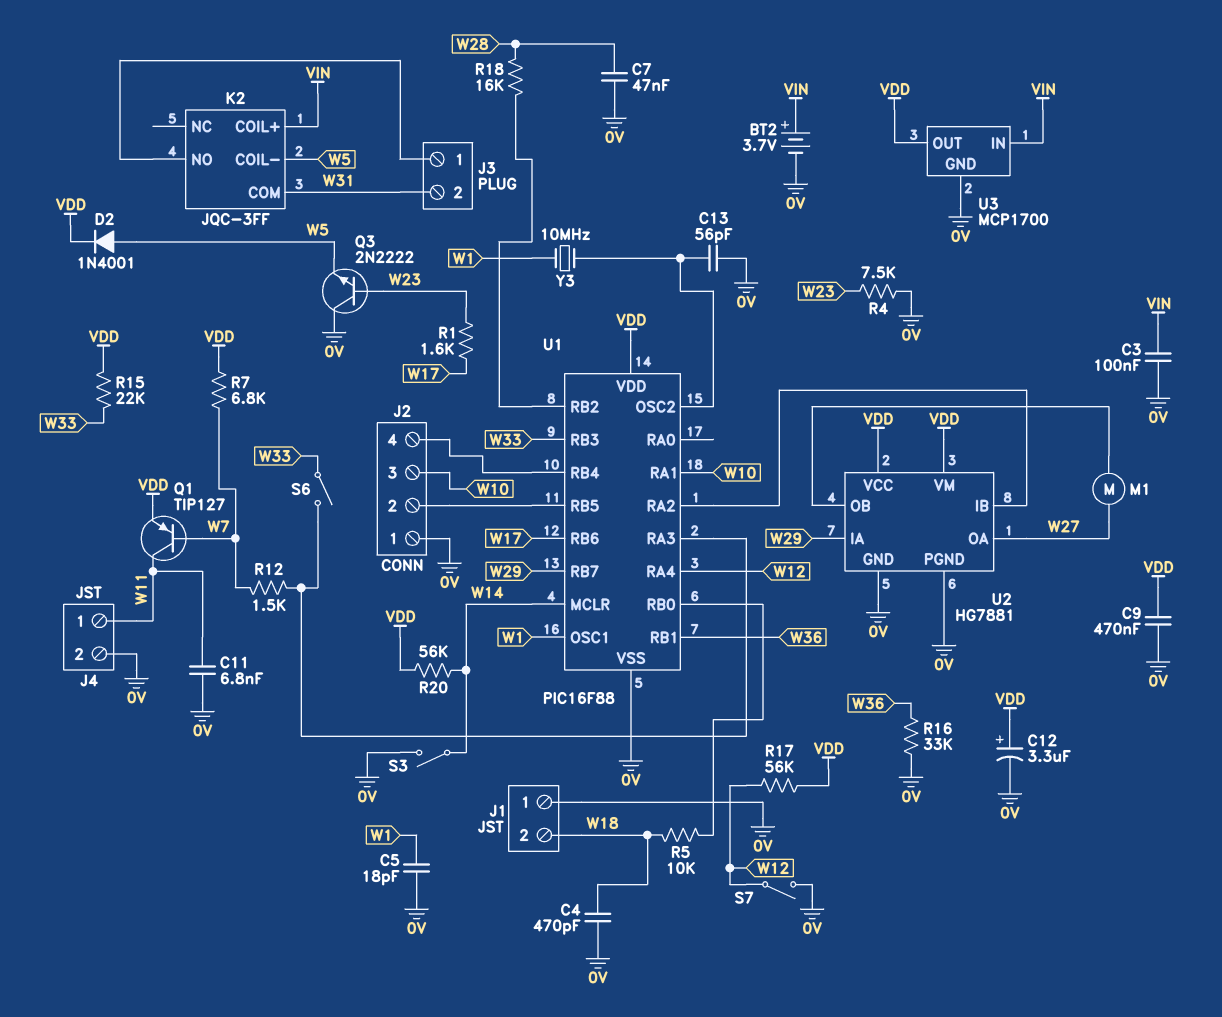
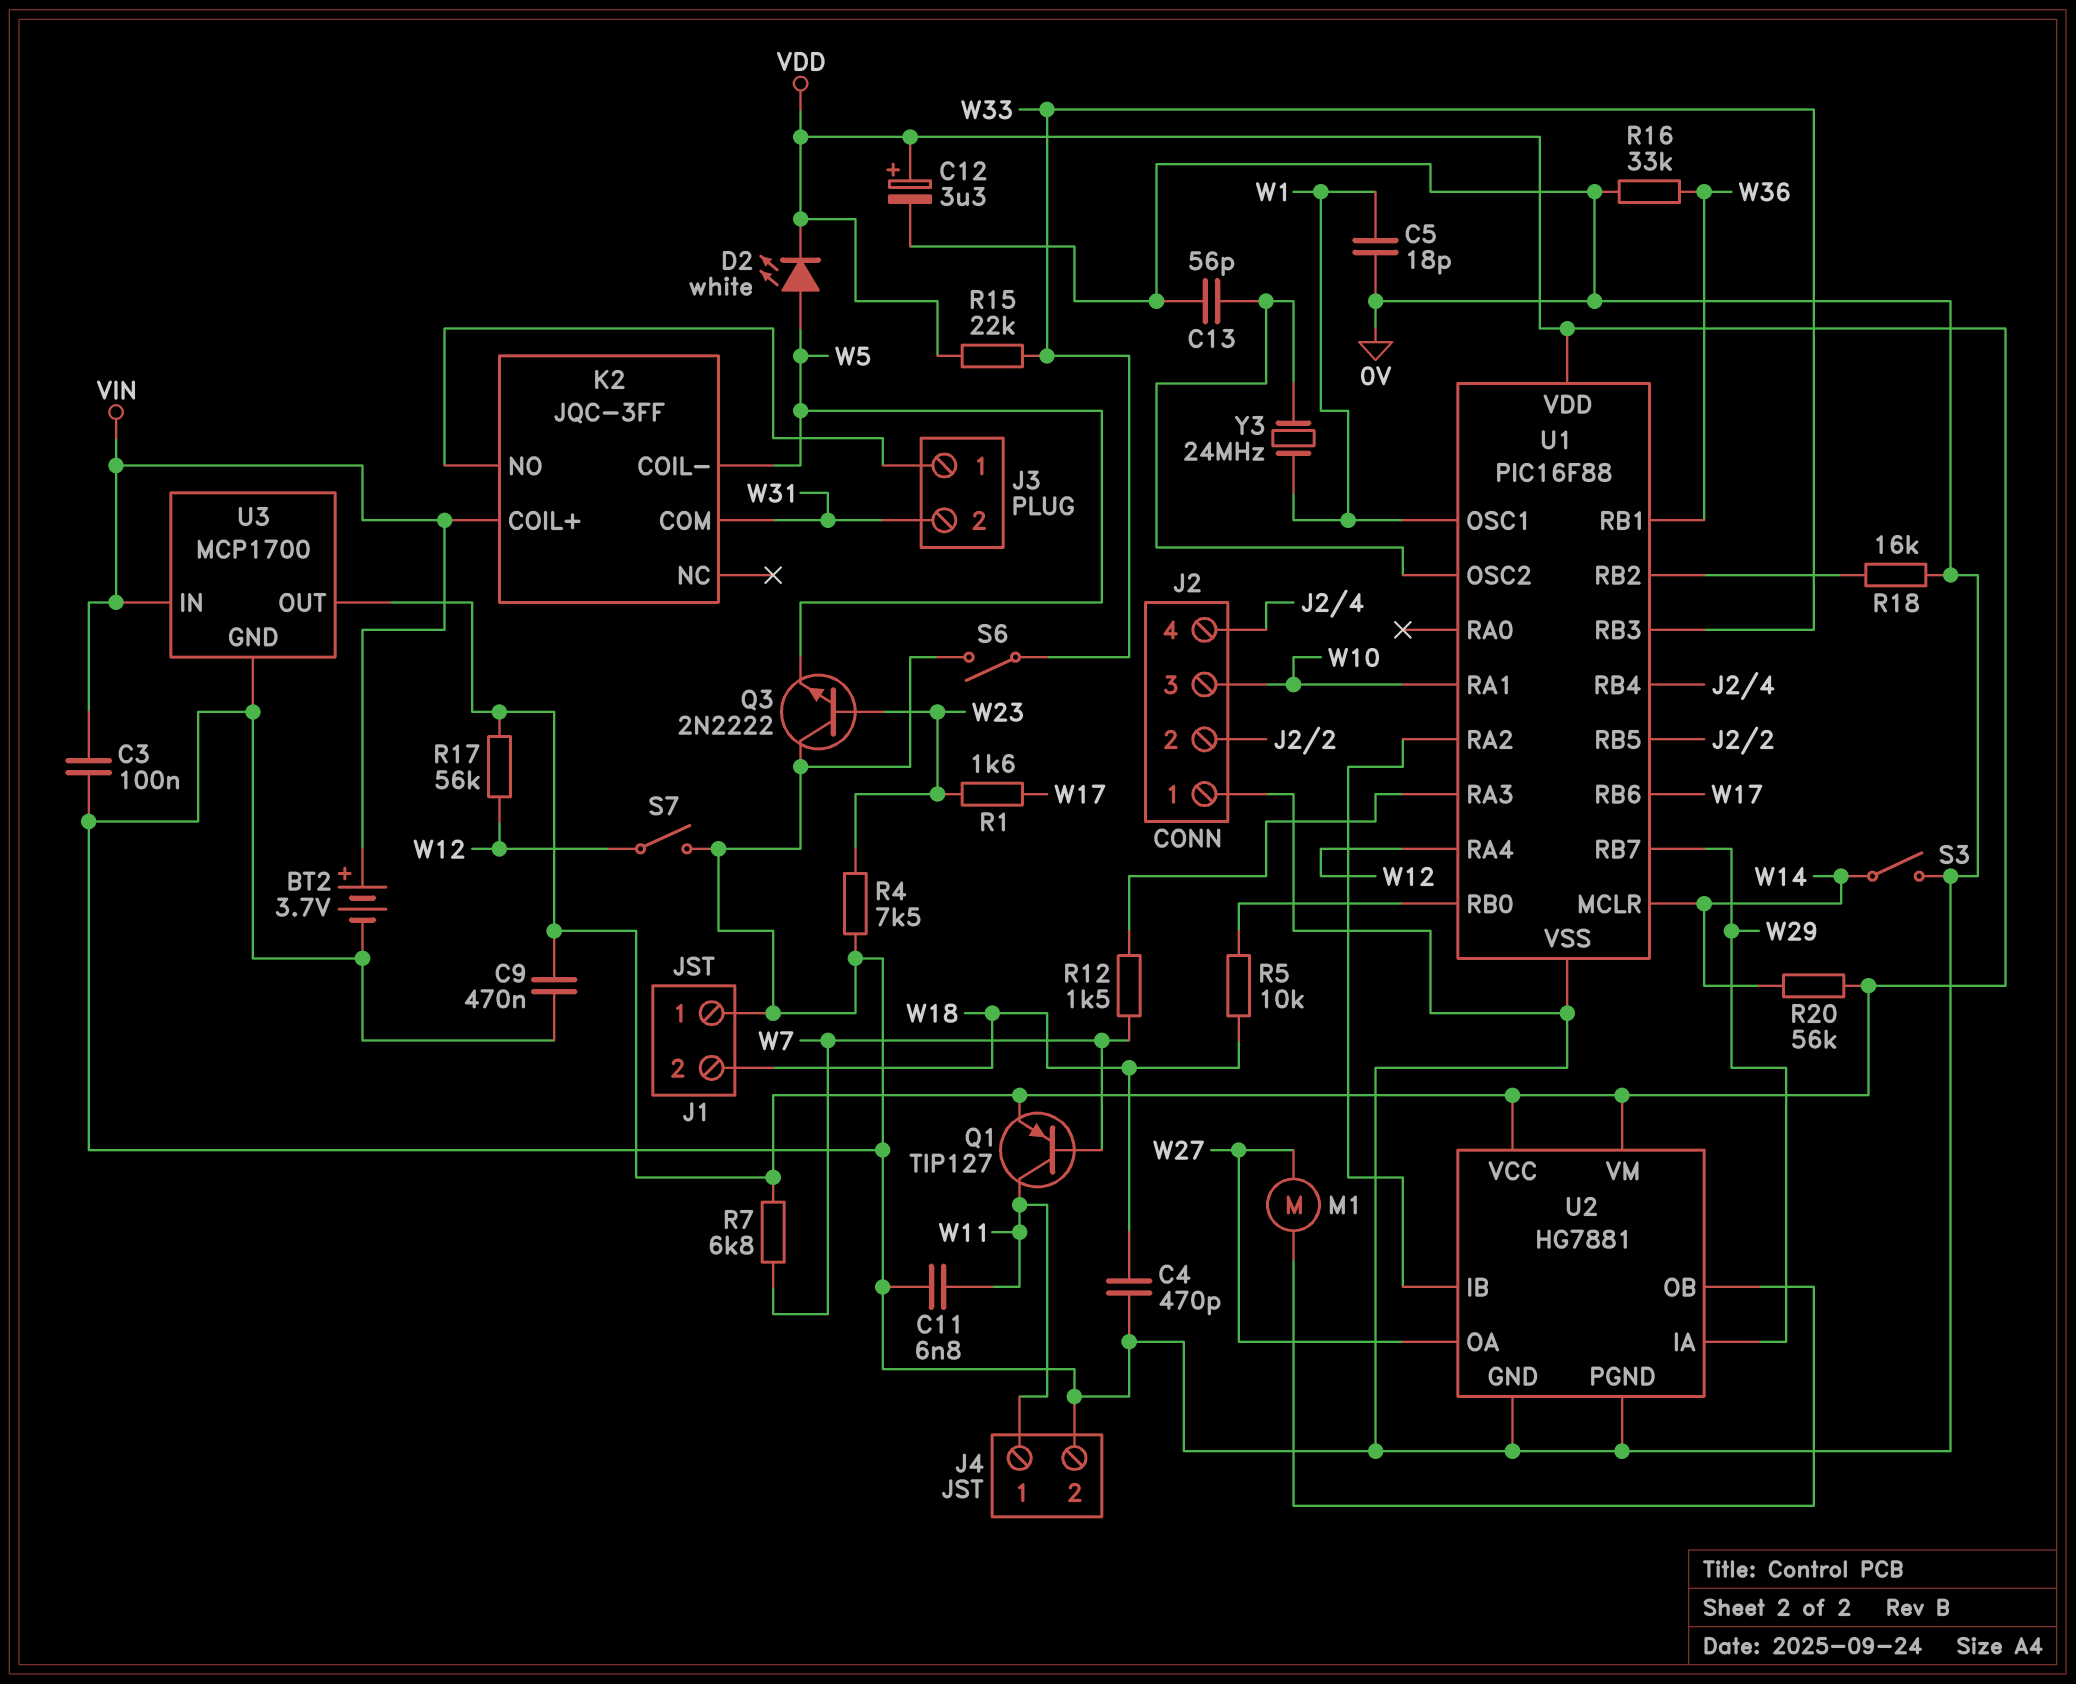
C7: 47nF (0V, W28) -> none
D2: diode 1N4001 (A W5, K VDD) -> LED white (A W5, K VDD)
R18: 16k (U1/RB2, W28) -> 16k (0V, U1/RB2)
S6: switch (U1/RA3, W33) -> switch (0V, W33)
Y3: 10MHz (U1/OSC2, W1) -> 24MHz (U1/OSC2, W1)

